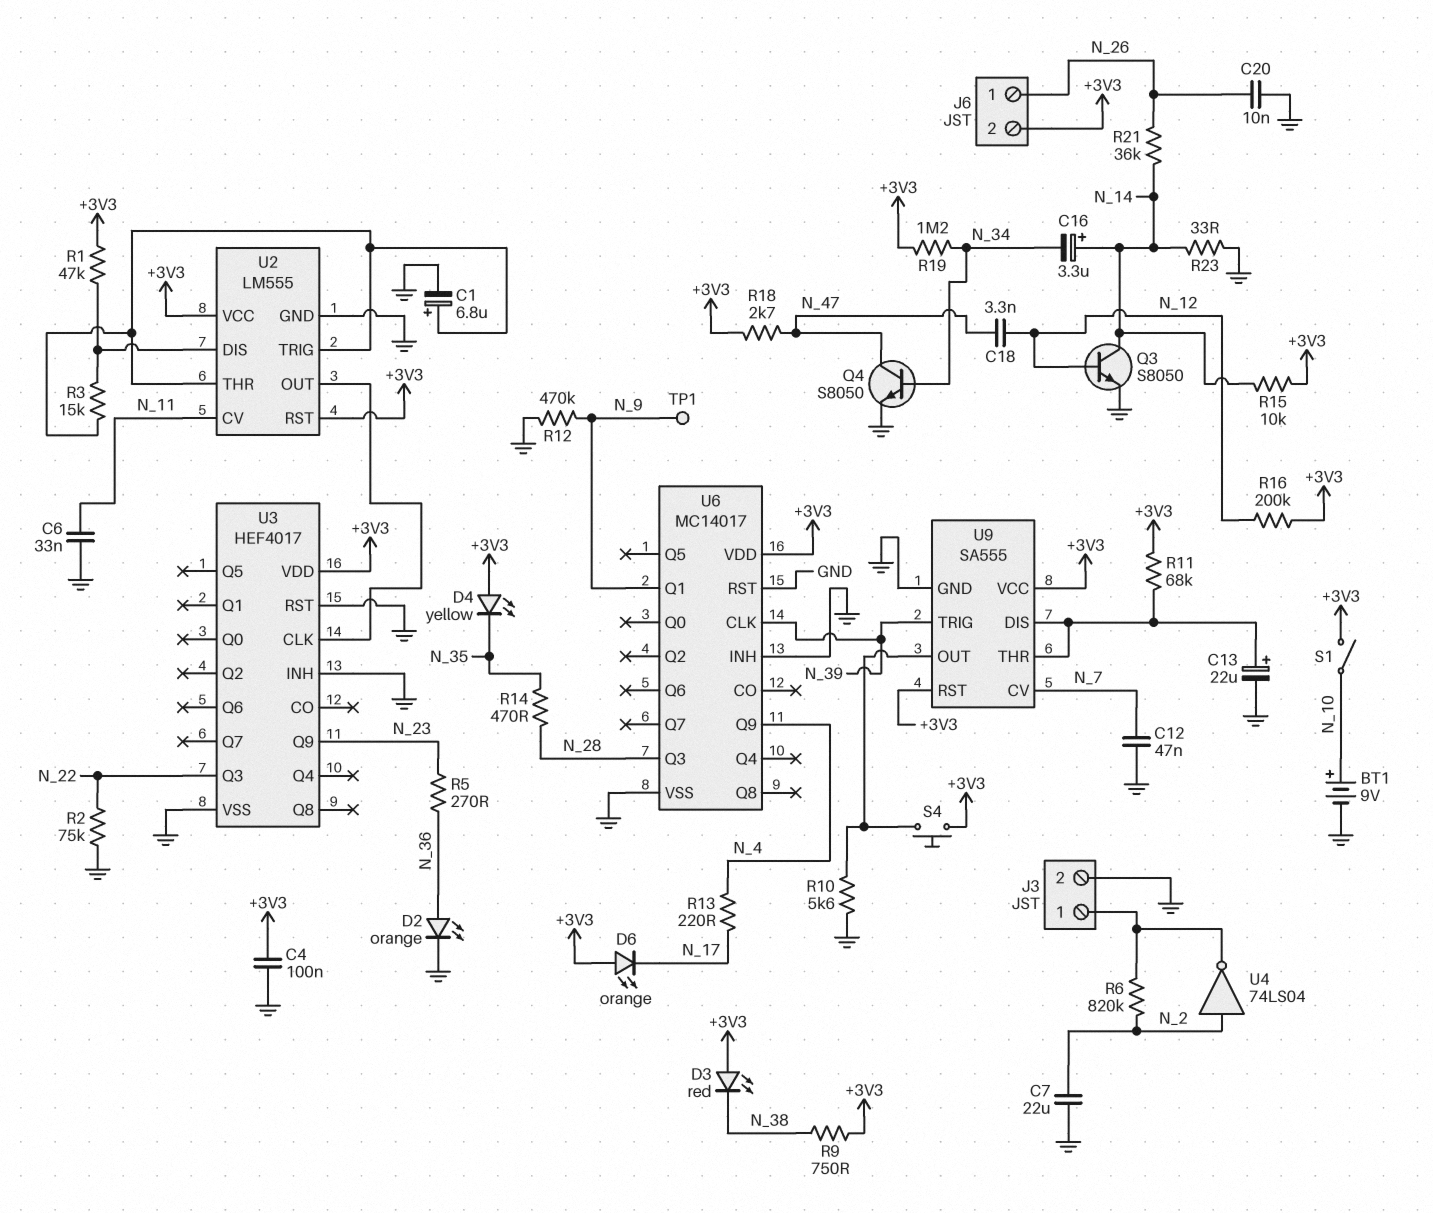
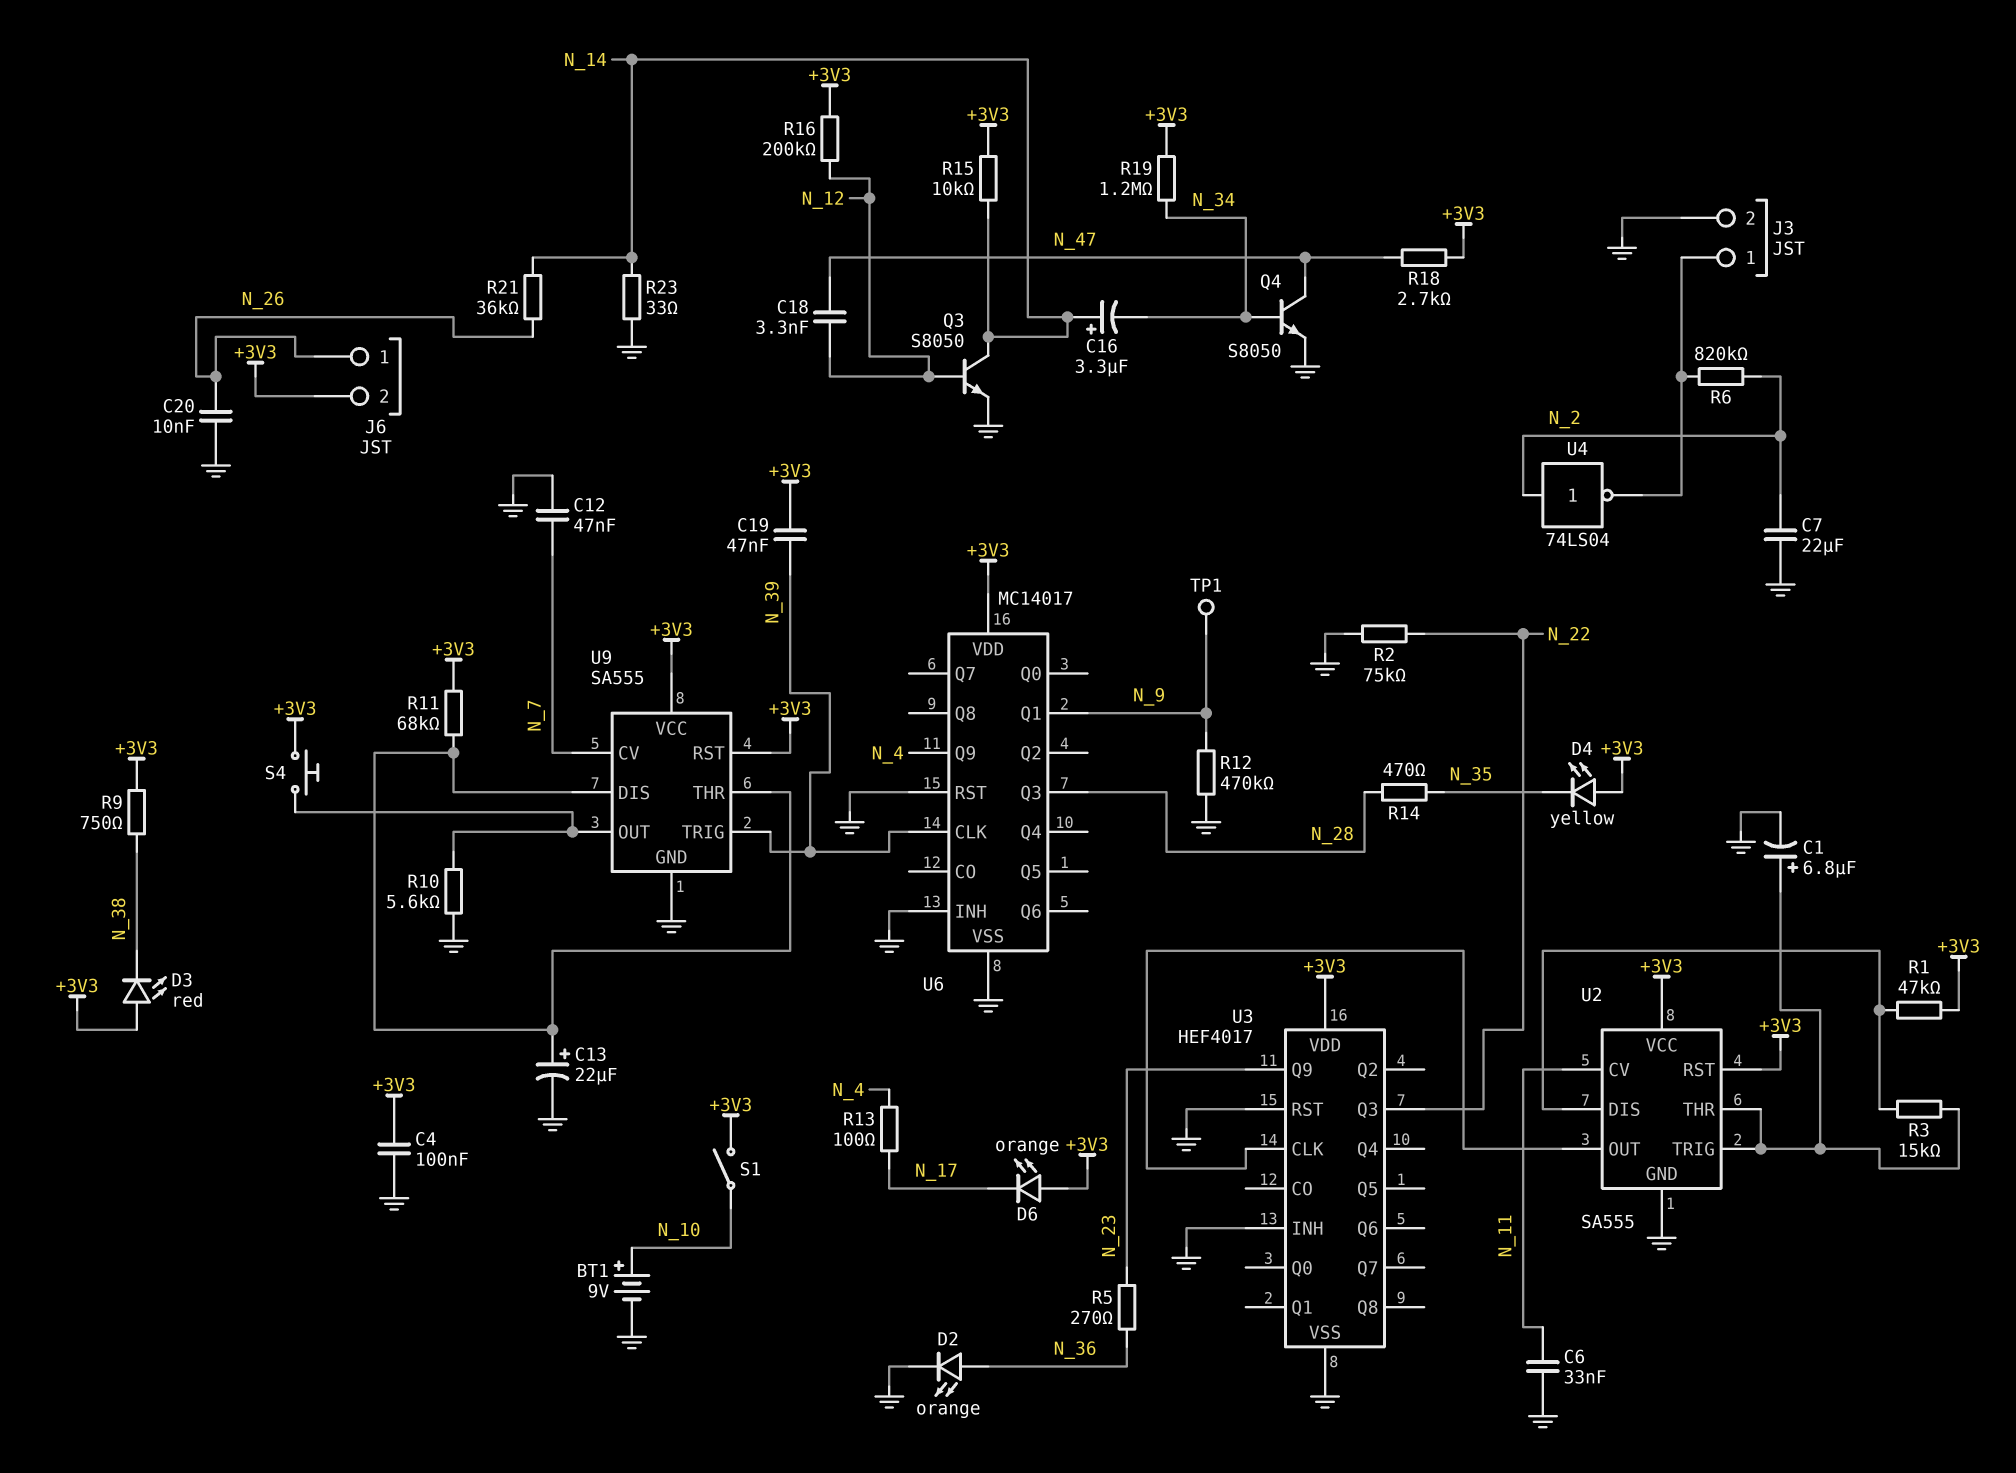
C19: none -> 47nF (+3V3, N_39)
R13: 220 (N_4, N_17) -> 100 (N_4, N_17)
U2: LM555 -> SA555

